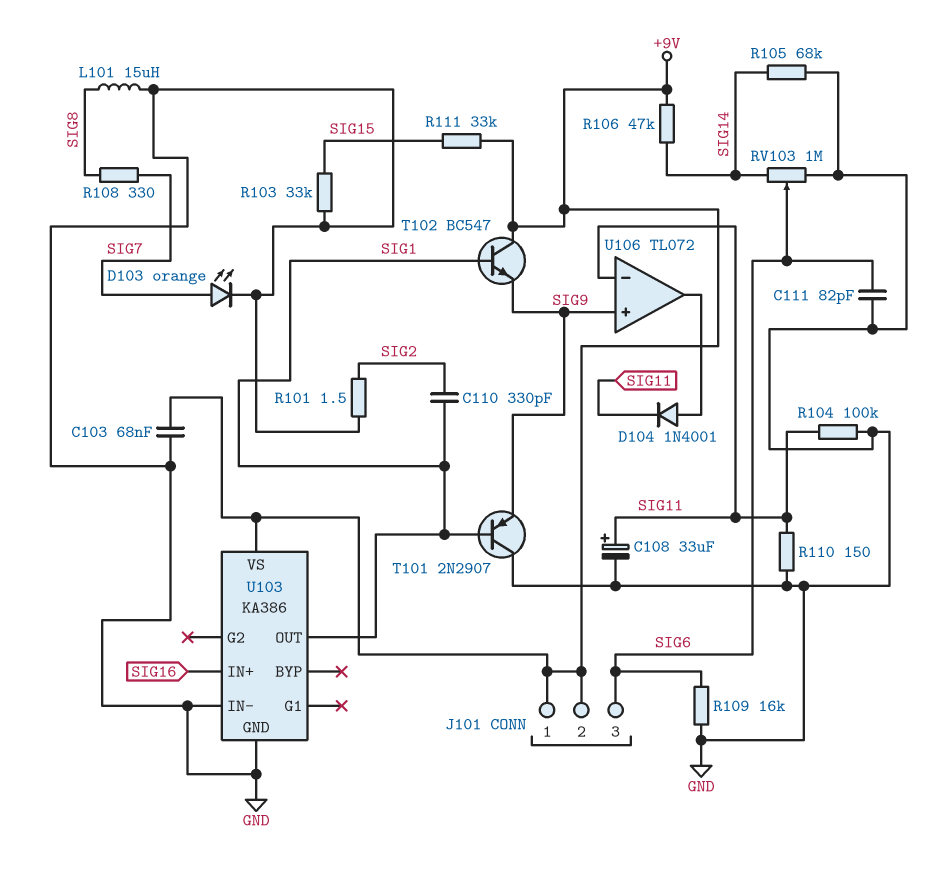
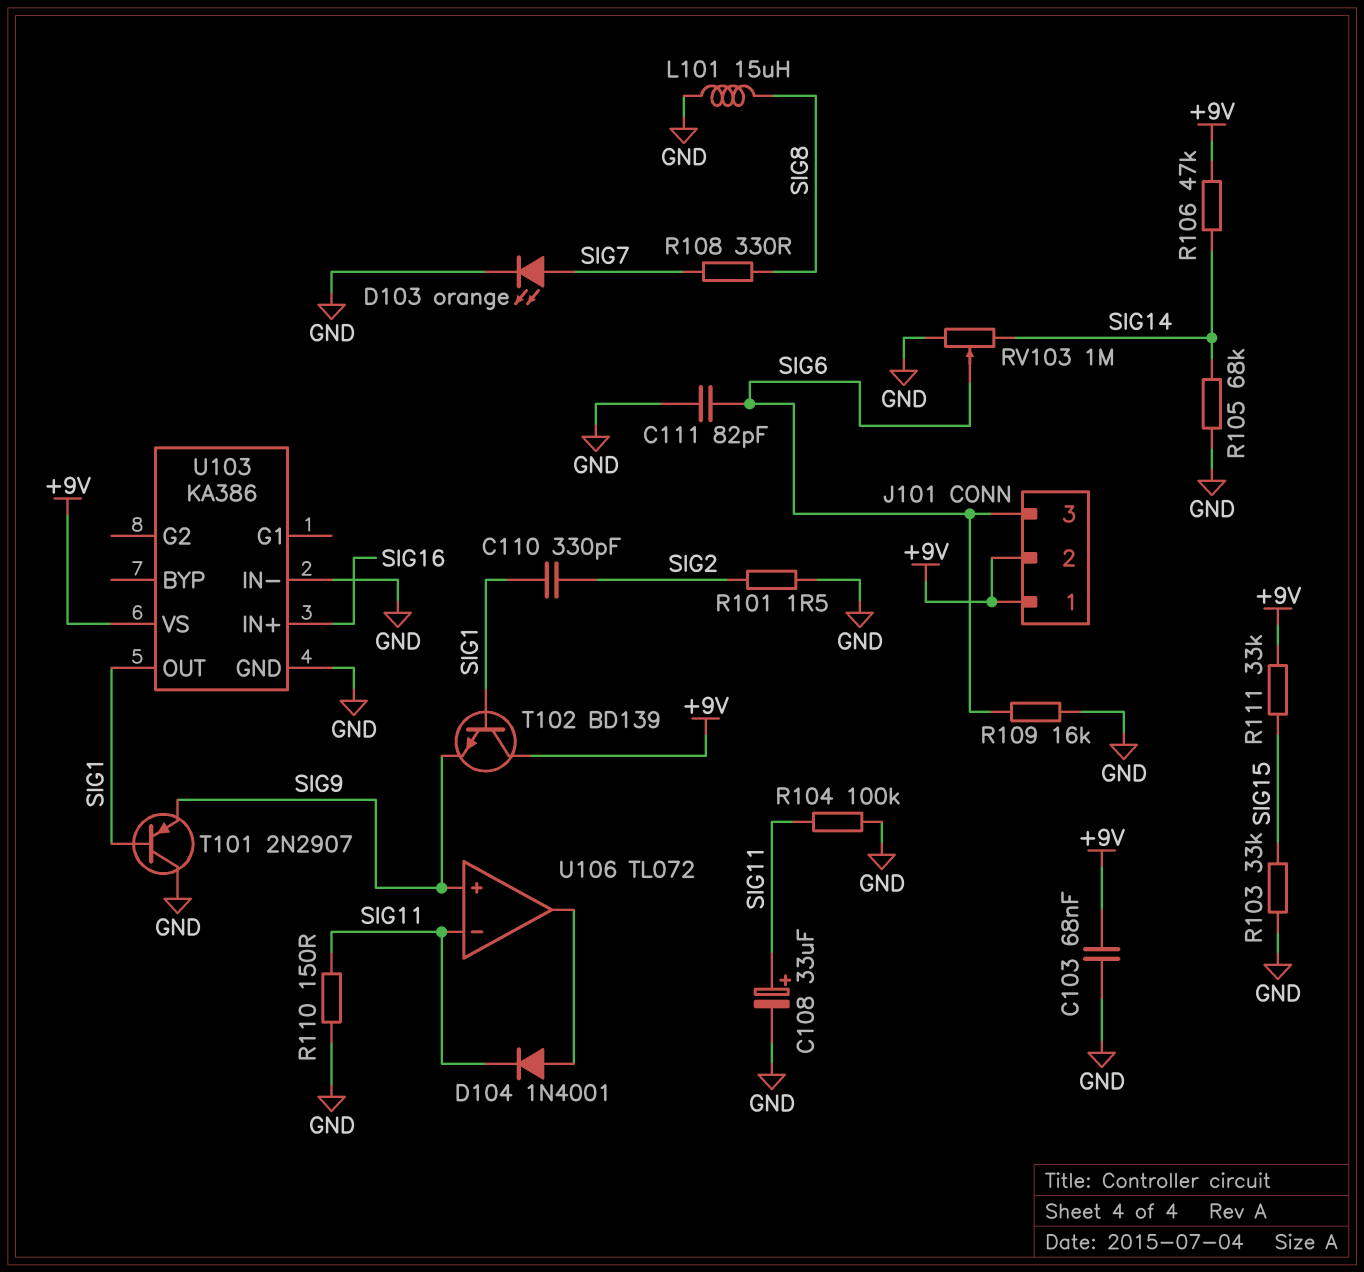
T102: NPN BC547 (B SIG1, C +9V, E SIG9) -> NPN BD139 (B SIG1, C +9V, E SIG9)

